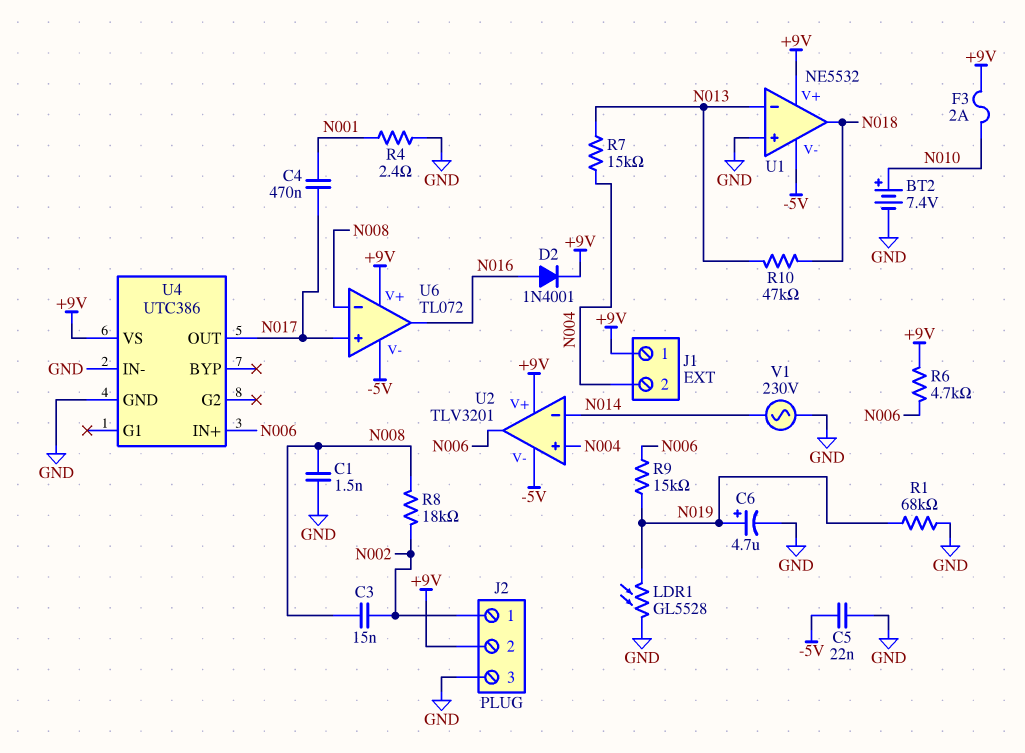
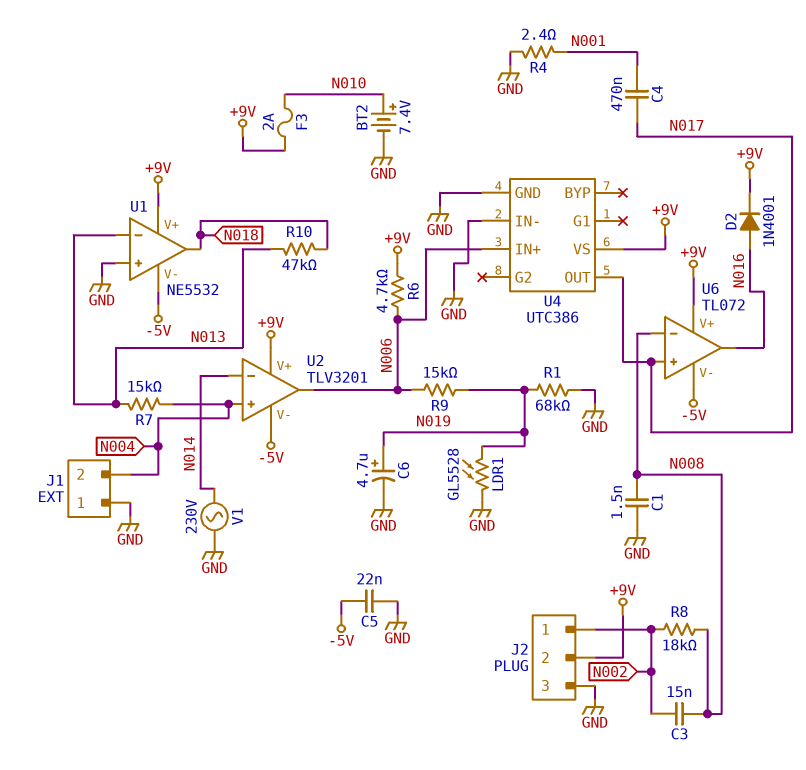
J1 pin 1: +9V -> GND

